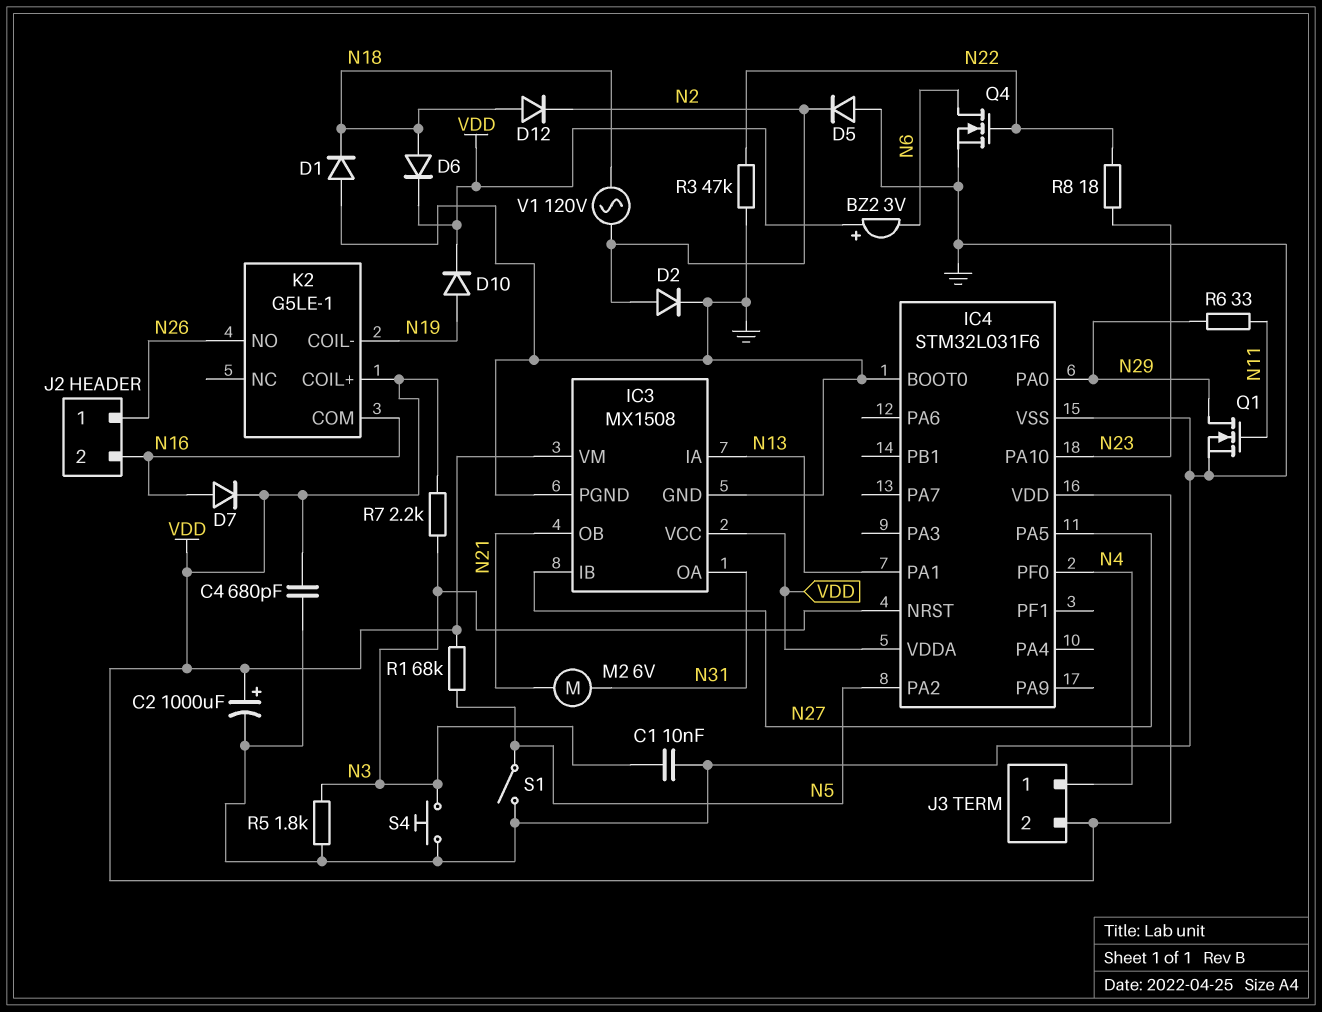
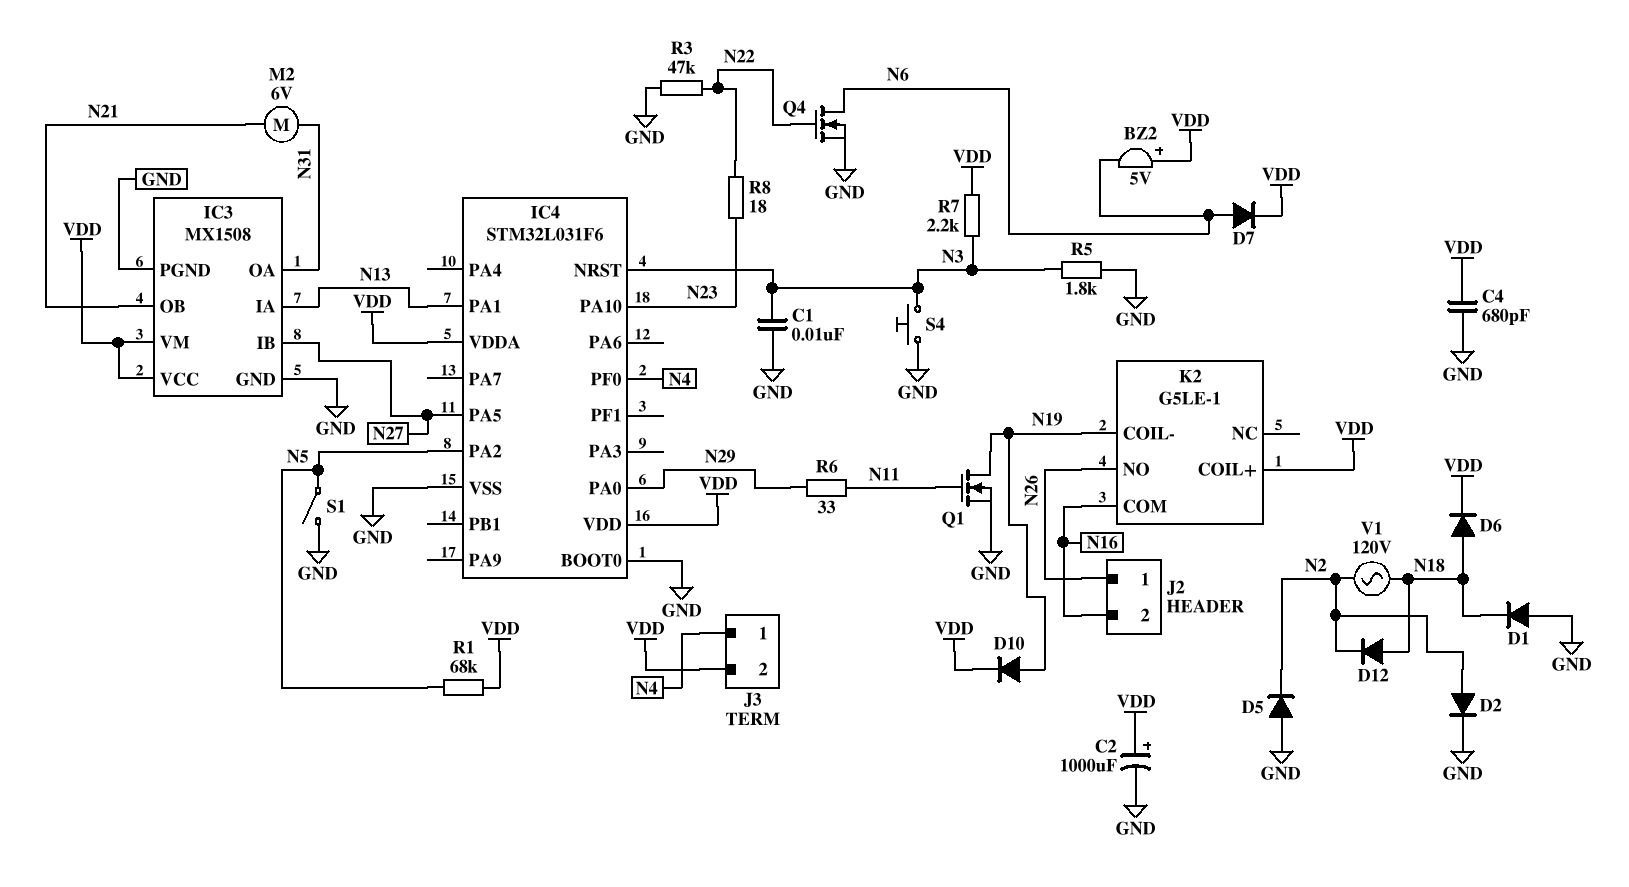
BZ2: buzzer 3V (plus VDD, minus N6) -> buzzer 5V (plus VDD, minus N6)
D7: diode (A N16, K VDD) -> diode (A N6, K VDD)
Q1: NMOS (G N11, D N29, S GND) -> NMOS (G N11, D N19, S GND)

